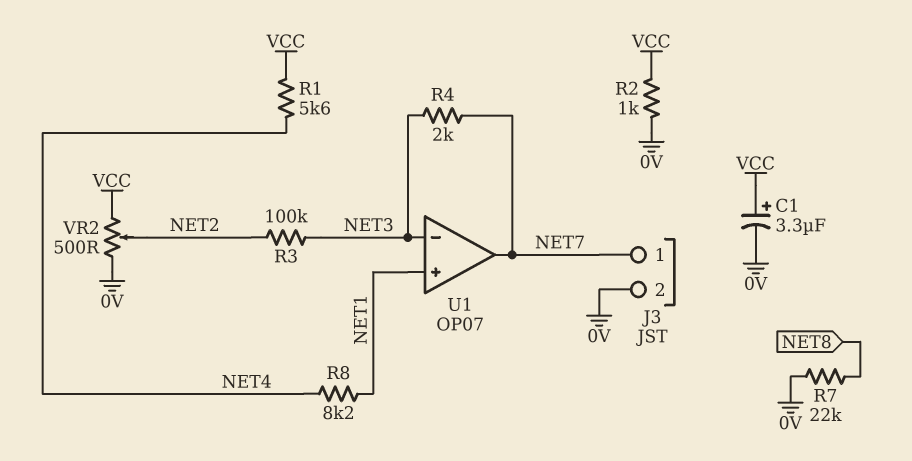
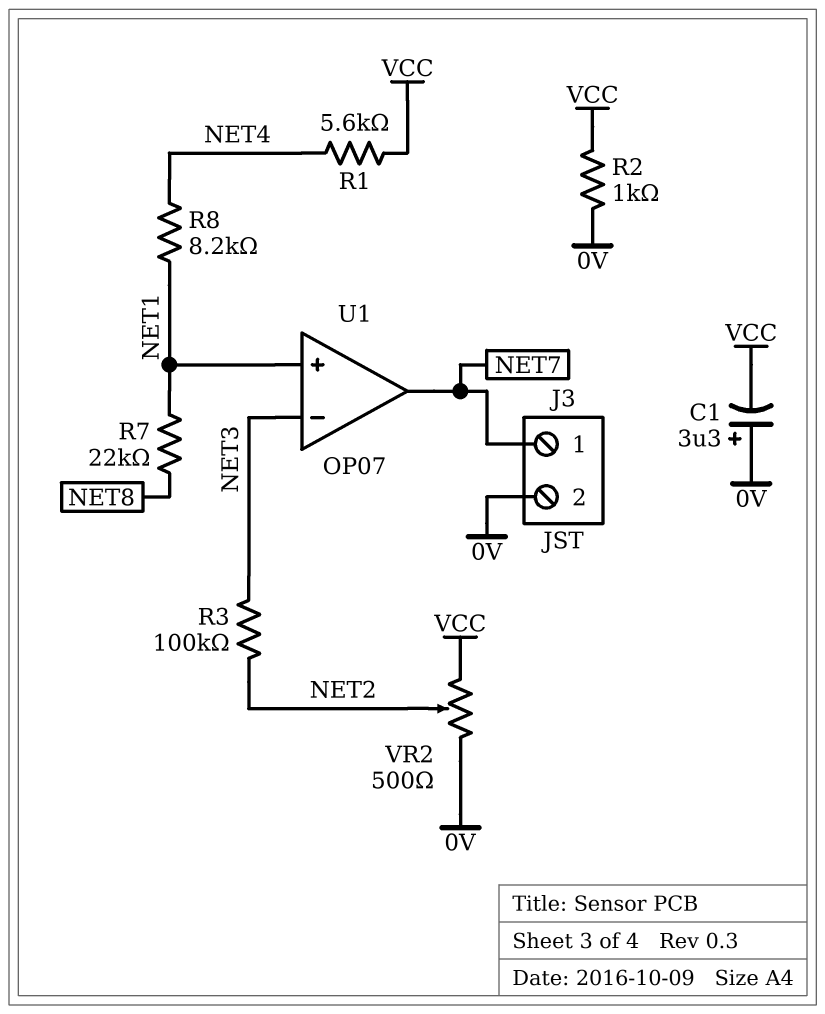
C1: 3.3uF (plus VCC, minus 0V) -> 3.3uF (plus 0V, minus VCC)
R4: 2k (NET3, NET7) -> none
R7: 22k (0V, NET8) -> 22k (NET1, NET8)

